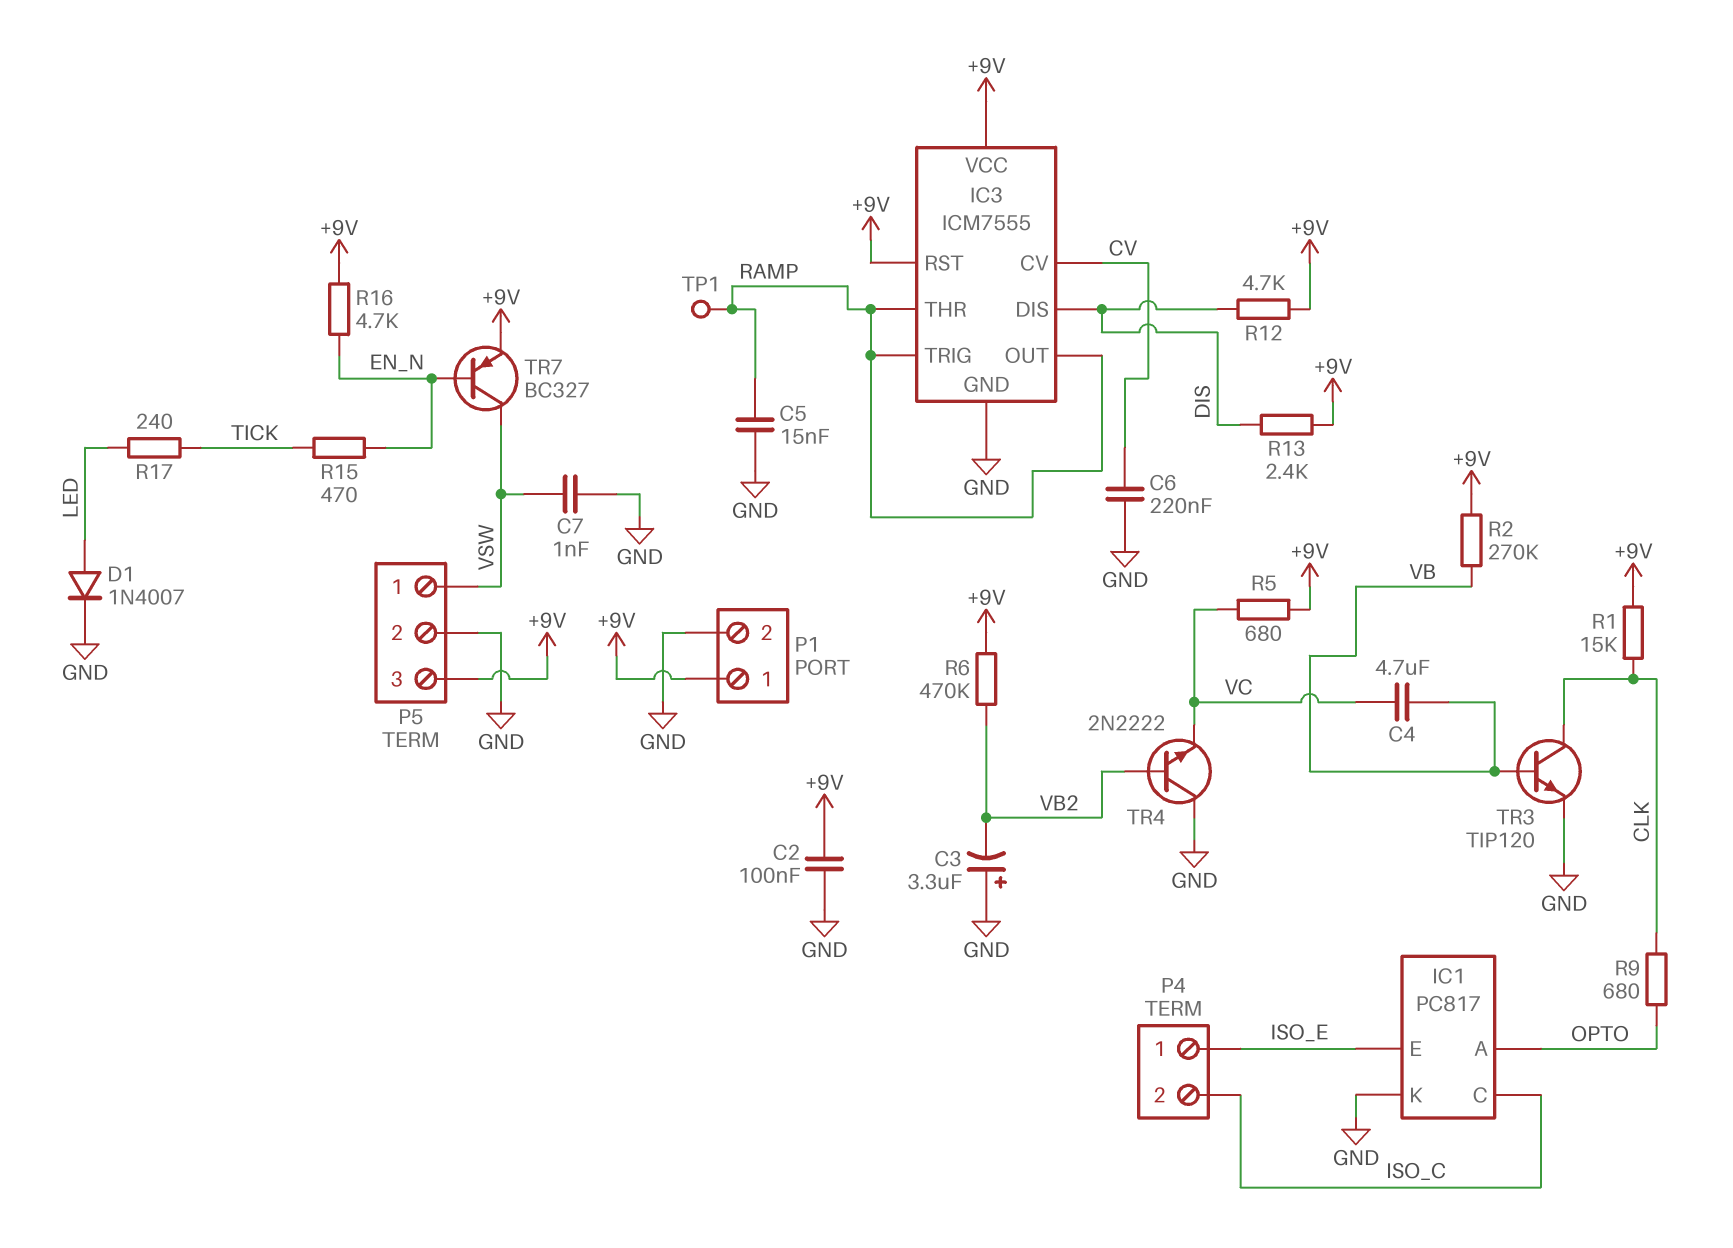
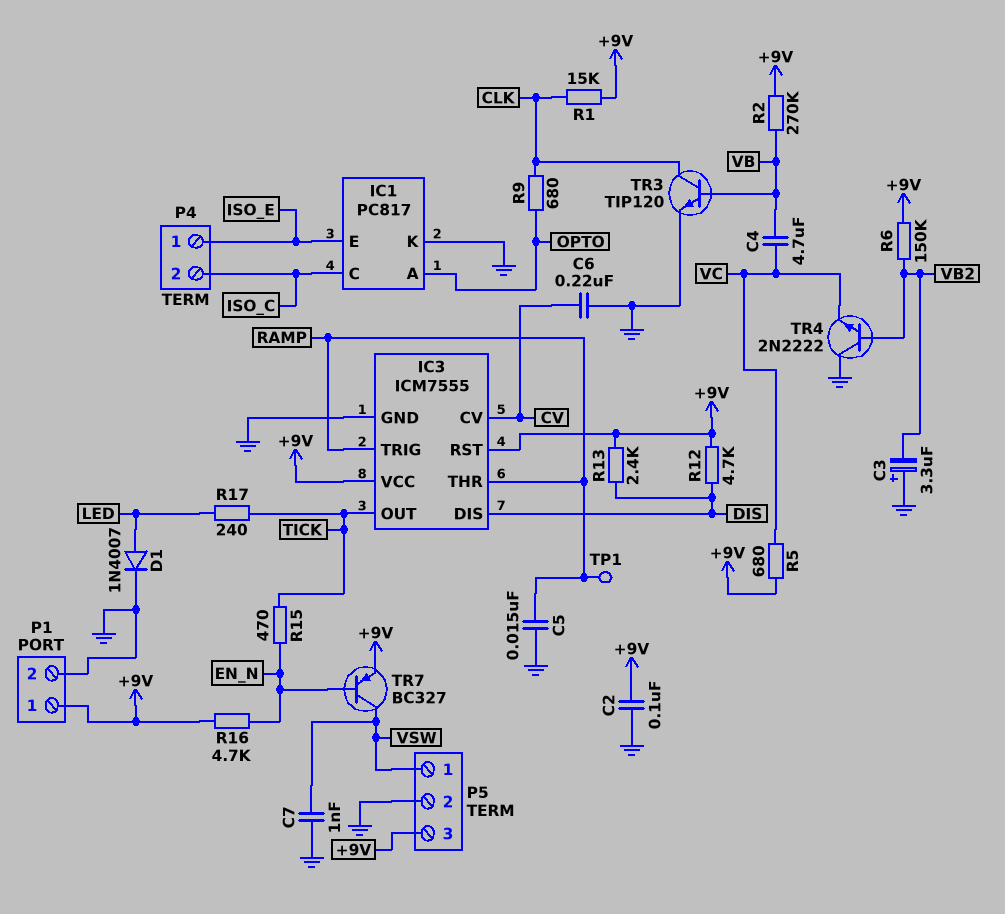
IC3 pin OUT: RAMP -> TICK
R6: 470k (+9V, VB2) -> 150k (+9V, VB2)

